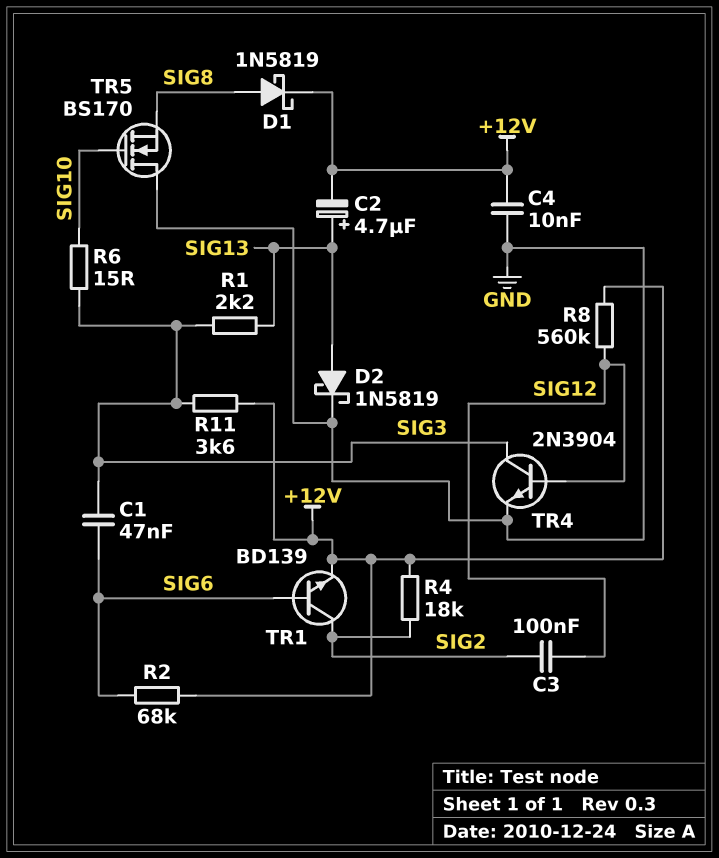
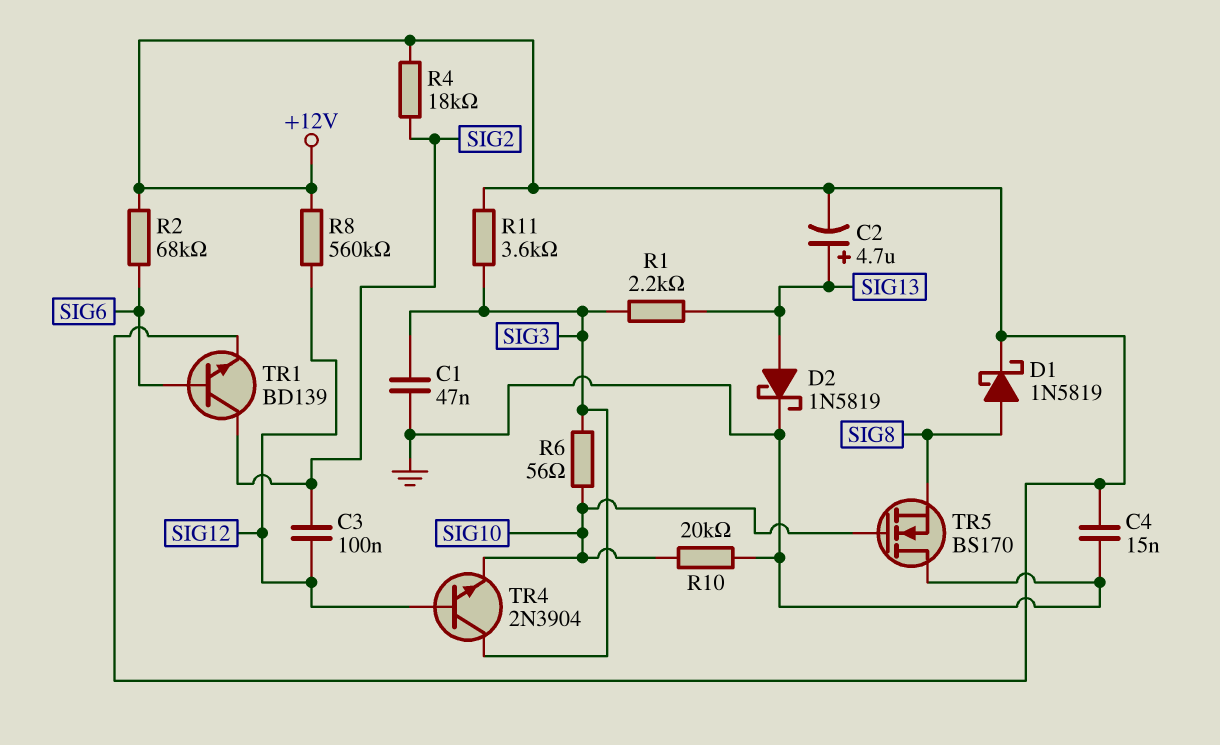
C1: 47nF (SIG3, SIG6) -> 47nF (GND, SIG3)
C4: 10nF (+12V, GND) -> 15nF (+12V, GND)
R6: 15 (SIG3, SIG10) -> 56 (SIG3, SIG10)
R10: none -> 20k (GND, SIG10)
TR4: NPN 2N3904 (B SIG12, C SIG3, E GND) -> NPN 2N3904 (B SIG12, C SIG3, E SIG10)

